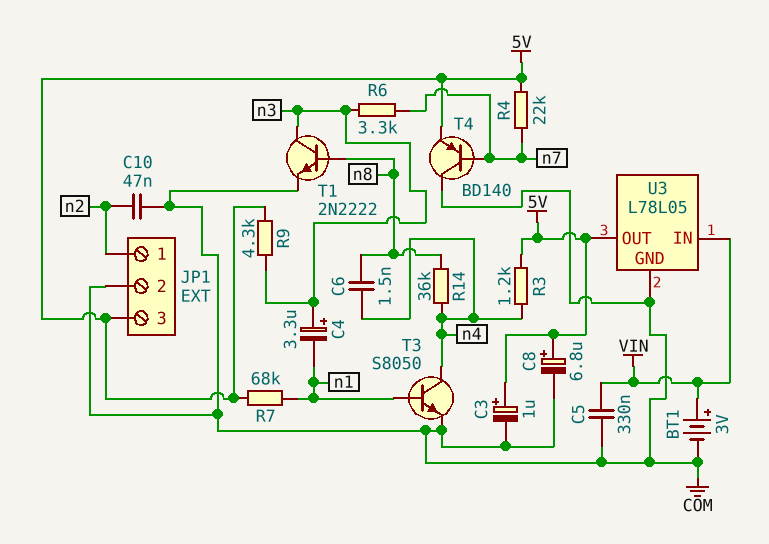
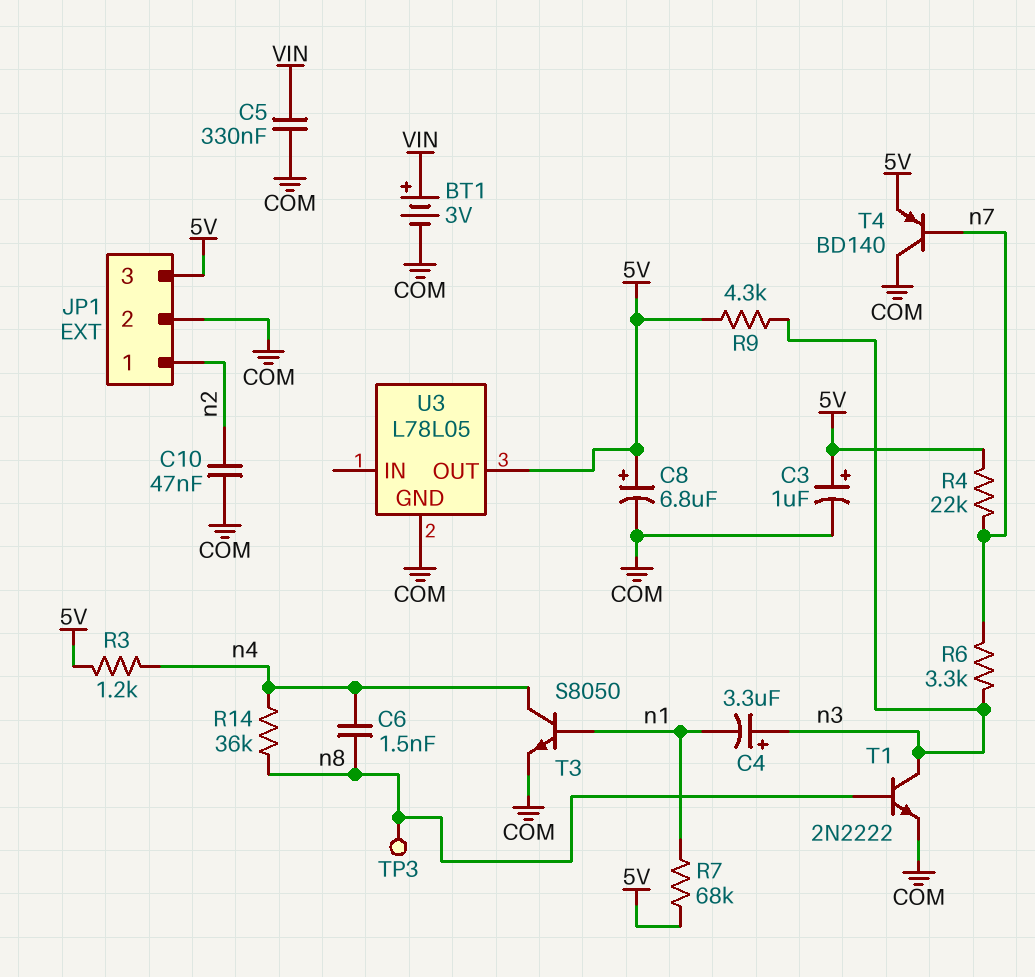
TP3: none -> test point (n8)
U3 pin IN: VIN -> none

